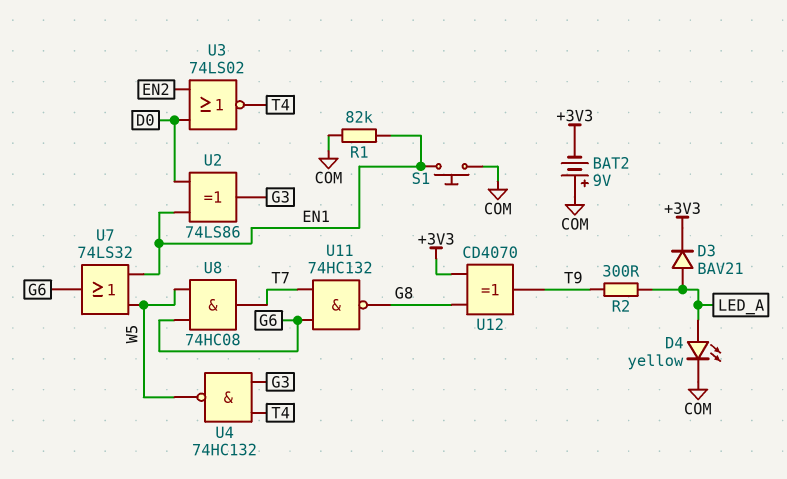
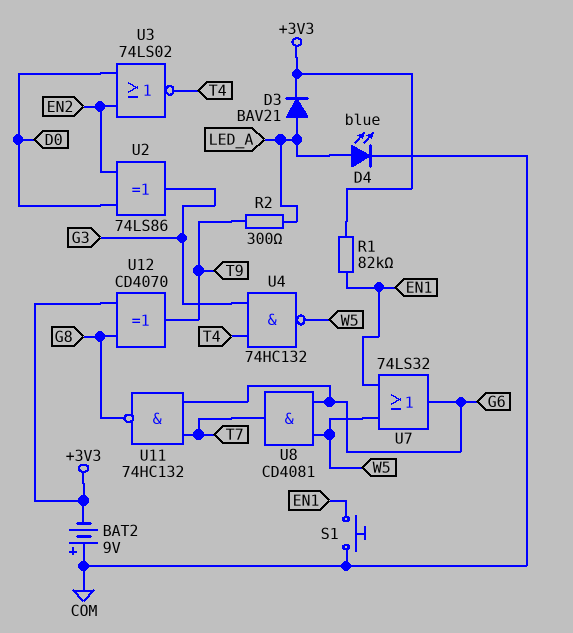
D4: LED yellow (A LED_A, K COM) -> LED blue (A LED_A, K COM)
R1: 82k (COM, EN1) -> 82k (+3V3, EN1)
U2: XOR 74LS86 (in D0, in EN1, out G3) -> XOR 74LS86 (in D0, in EN2, out G3)
U8: AND 74HC08 (in G6, in W5, out T7) -> AND CD4081 (in G6, in W5, out T7)

